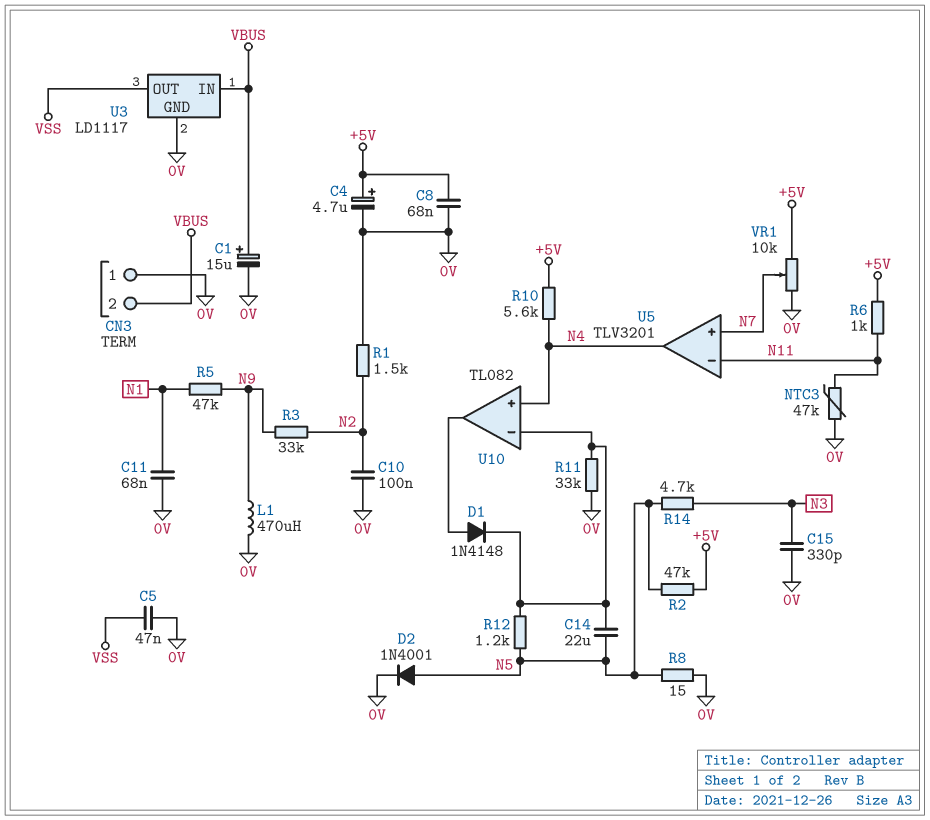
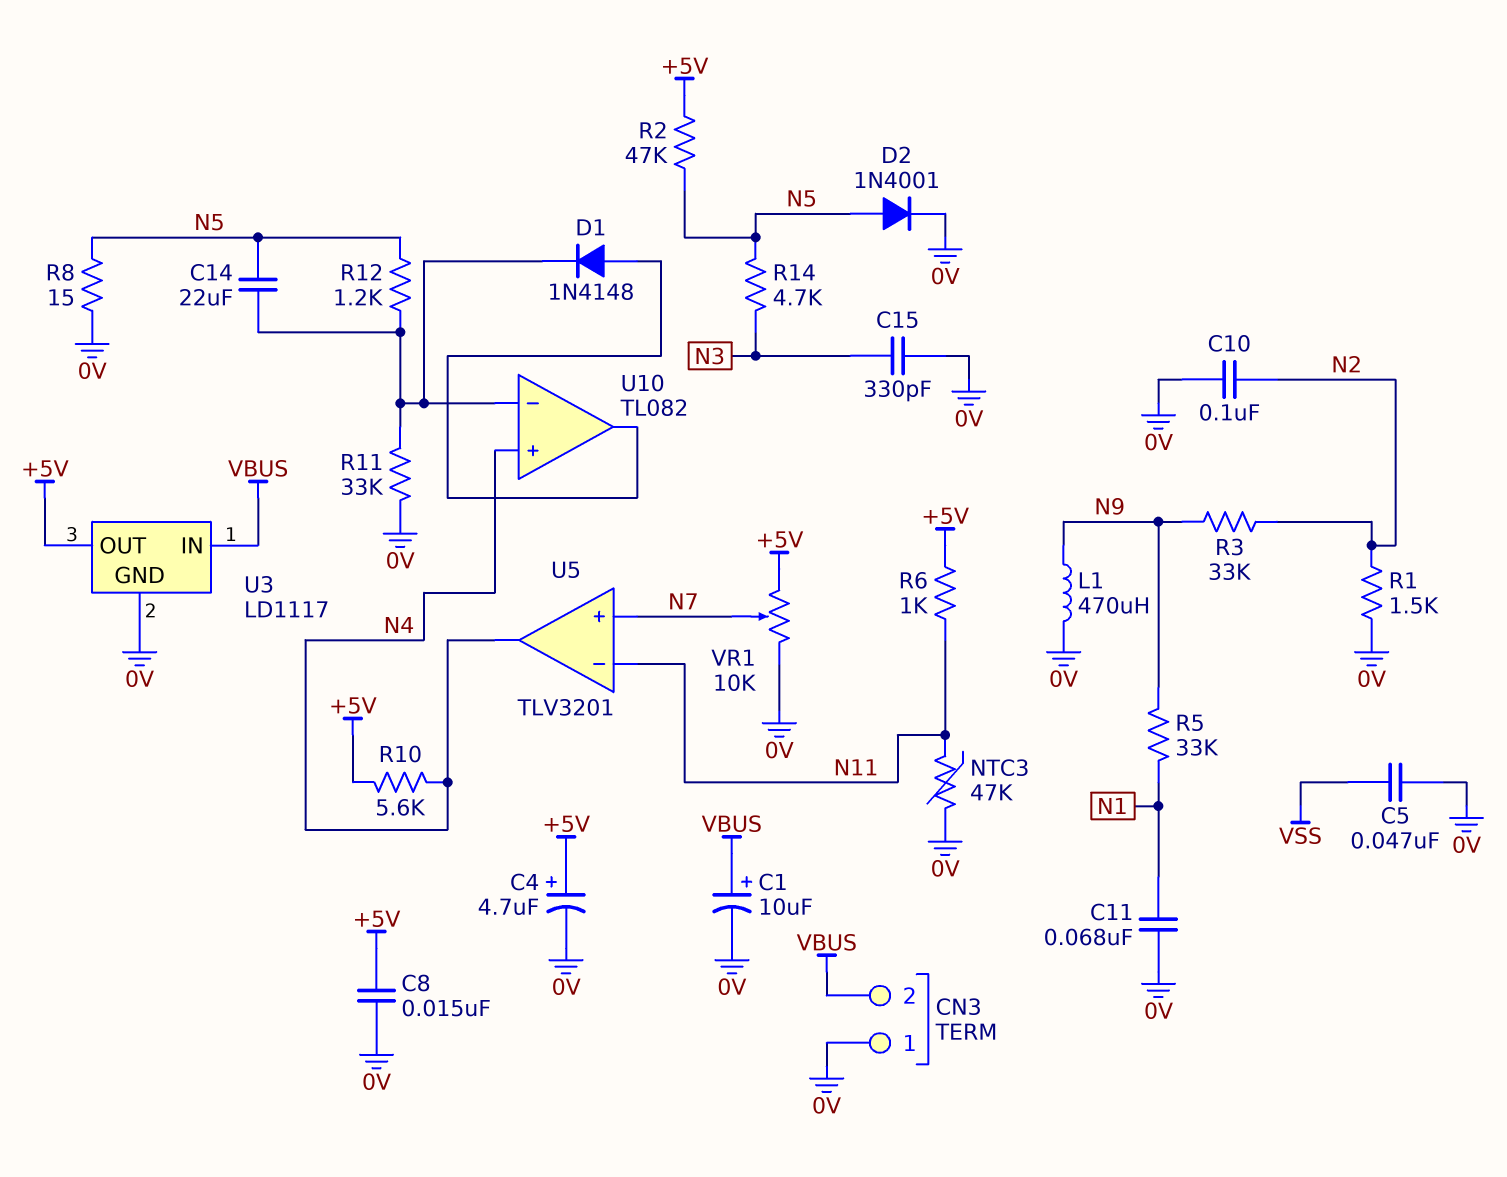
C1: 15uF (plus VBUS, minus 0V) -> 10uF (plus VBUS, minus 0V)
C8: 68nF (+5V, 0V) -> 15nF (+5V, 0V)
R5: 47k (N1, N9) -> 33k (N1, N9)
U3 pin OUT: VSS -> +5V

